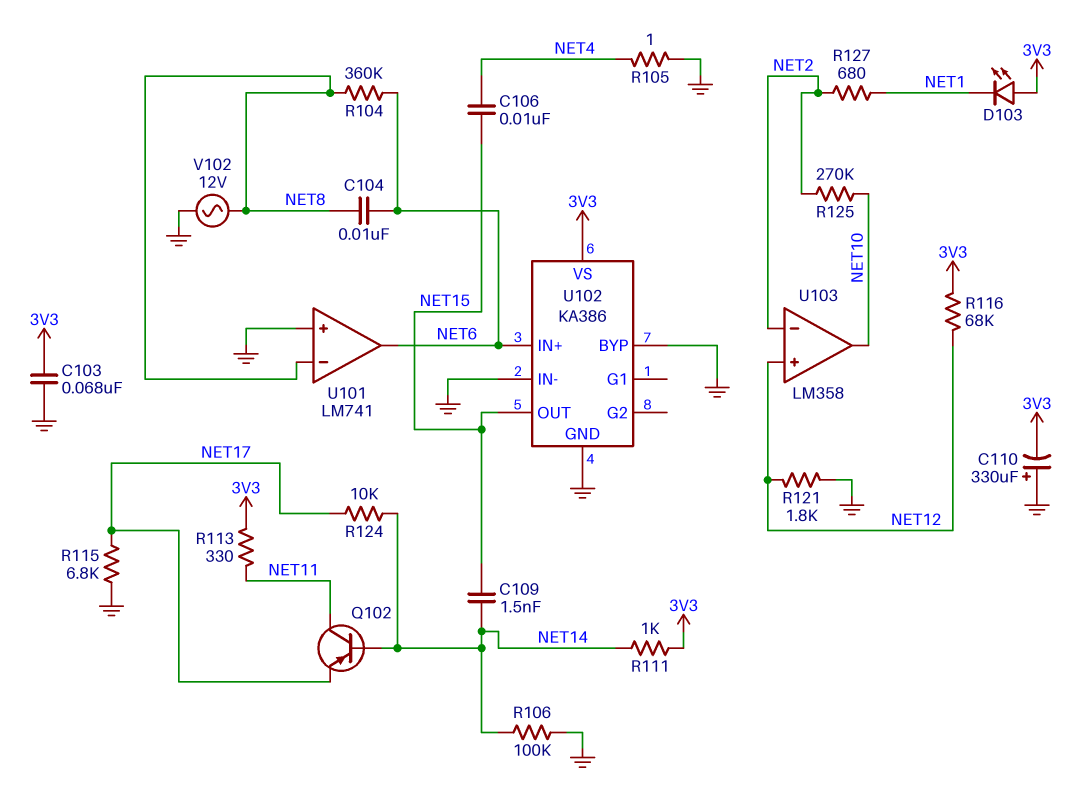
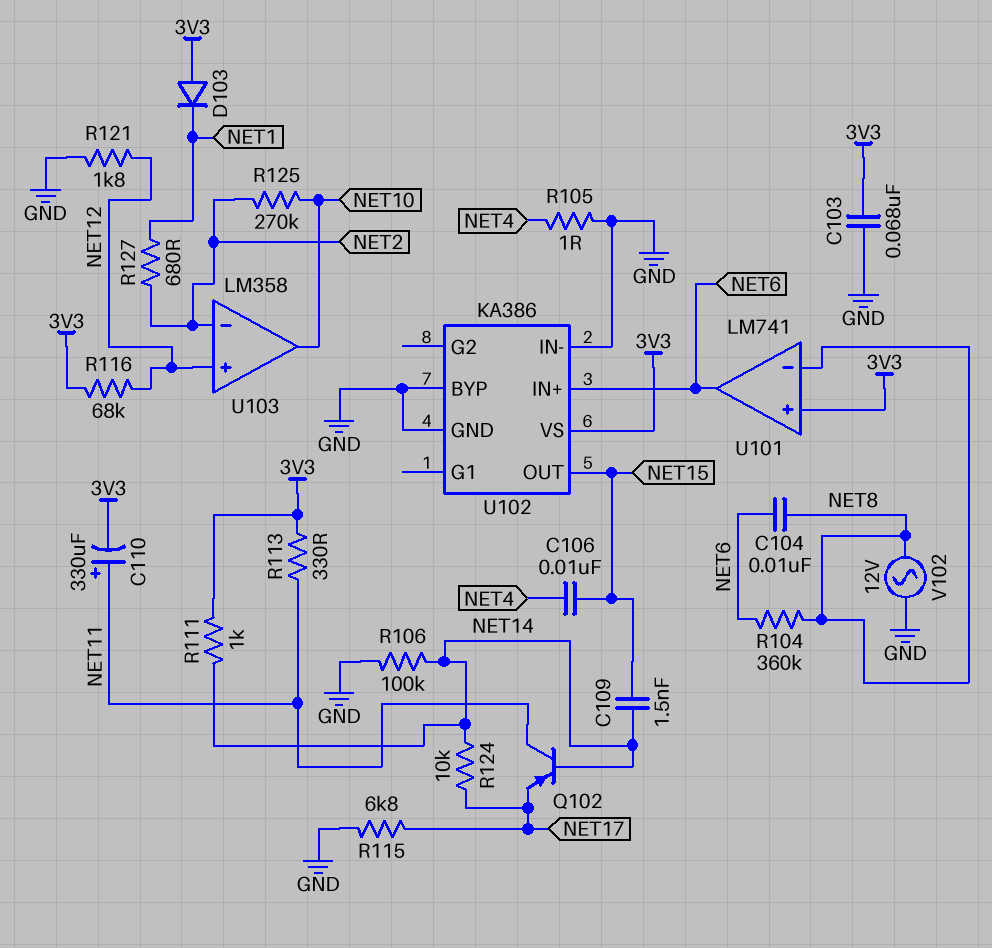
C110: 330uF (plus GND, minus 3V3) -> 330uF (plus NET11, minus 3V3)
D103: LED (A 3V3, K NET1) -> diode (A 3V3, K NET1)
U101 pin in+: GND -> 3V3

